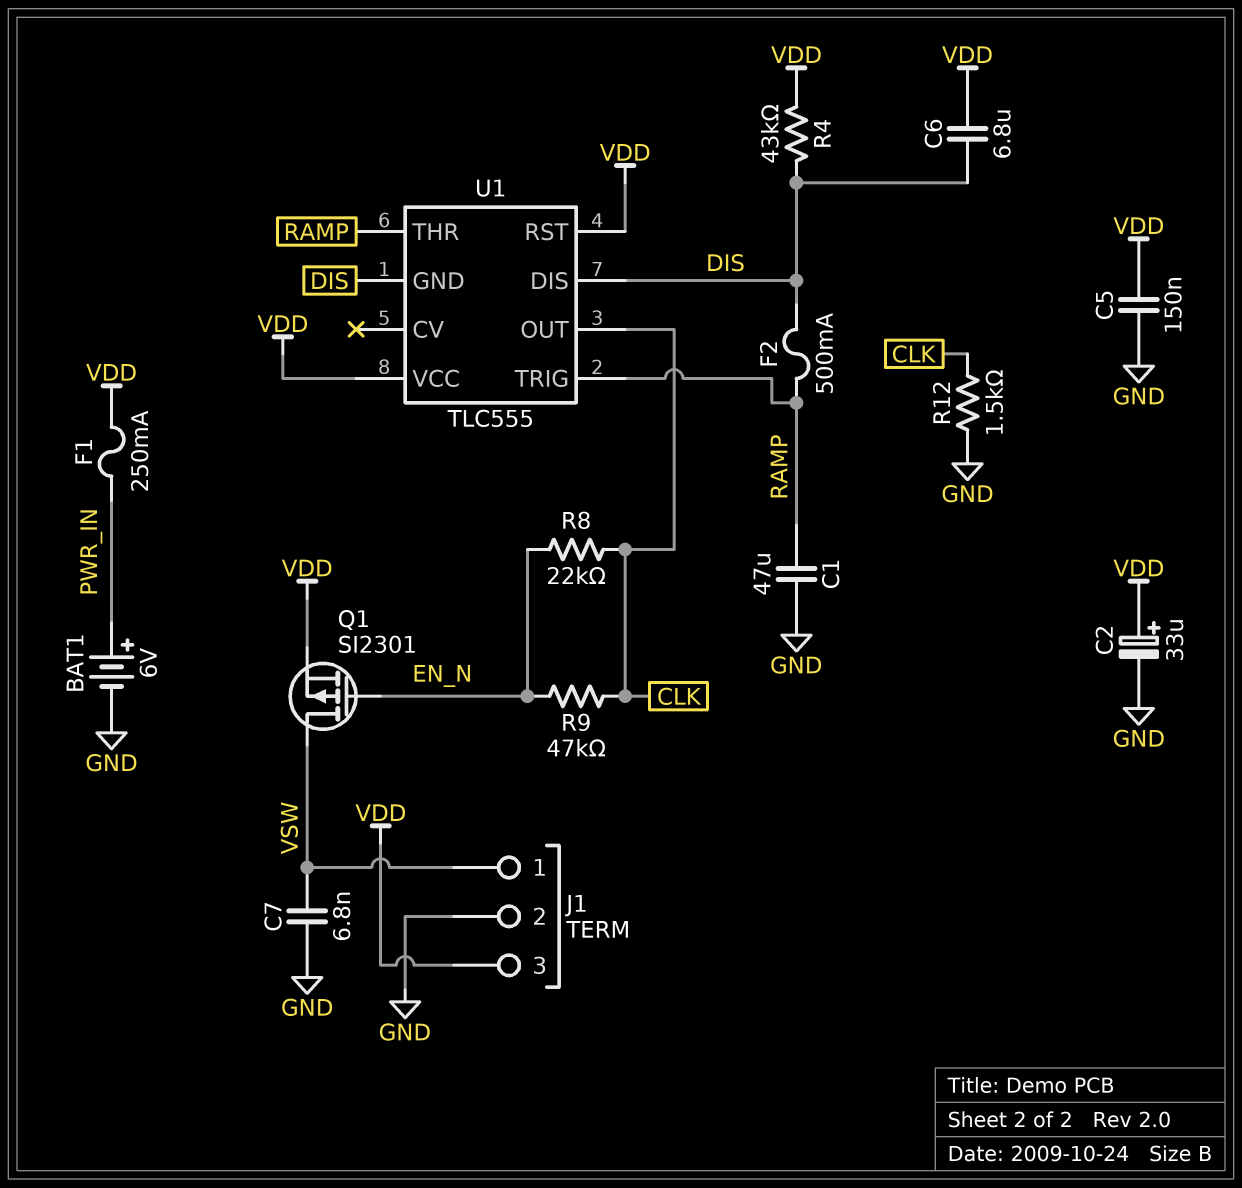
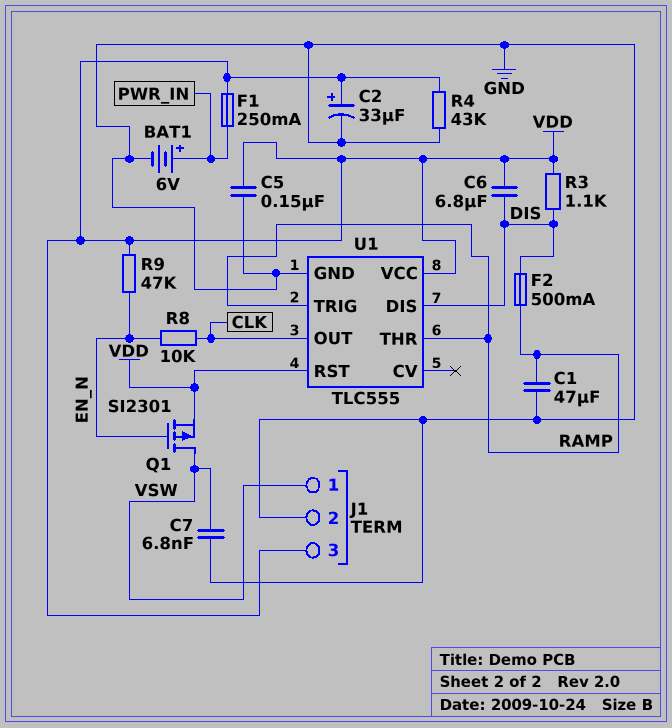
R3: none -> 1.1k (DIS, VDD)
R4: 43k (DIS, VDD) -> 43k (GND, VDD)
R8: 22k (CLK, EN_N) -> 10k (CLK, EN_N)
R9: 47k (CLK, EN_N) -> 47k (EN_N, VDD)
R12: 1.5k (CLK, GND) -> none
U1 pin GND: DIS -> GND

